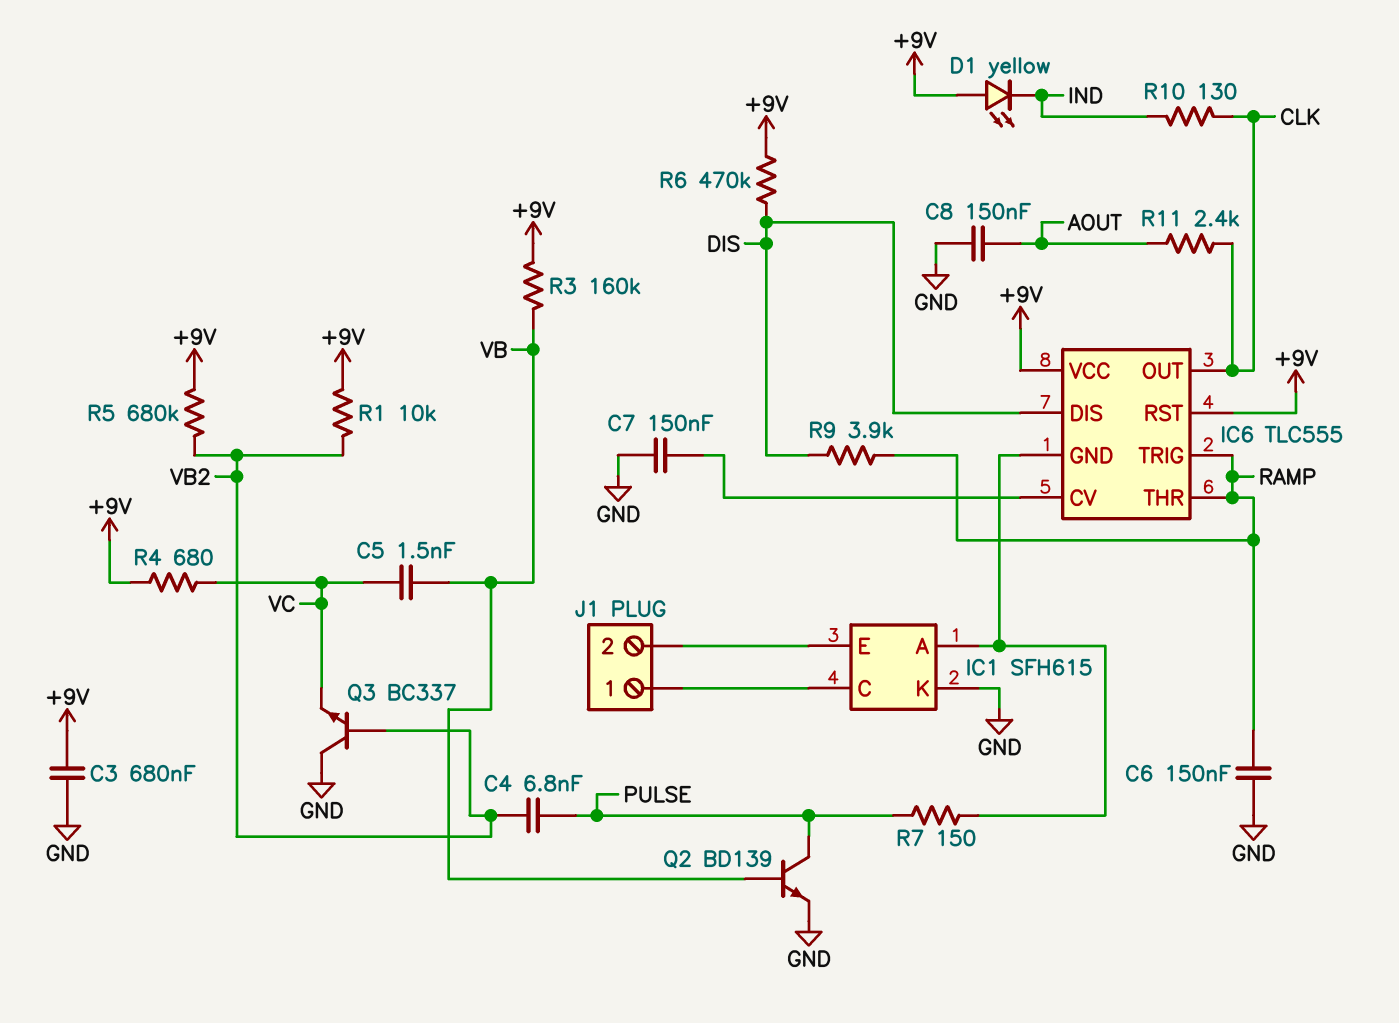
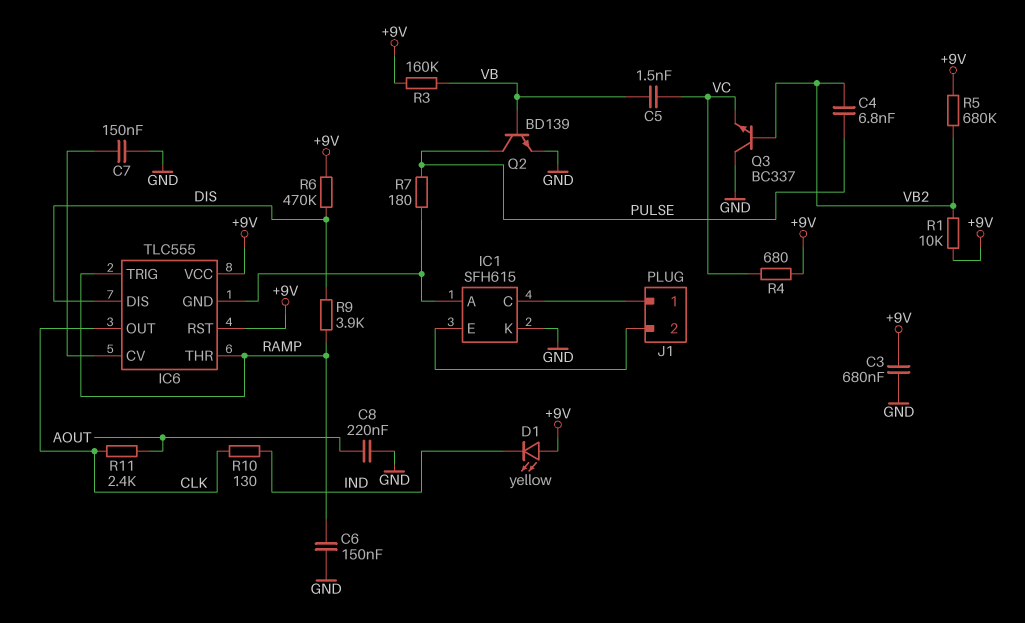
C8: 150nF (AOUT, GND) -> 220nF (AOUT, GND)
R7: 150 (IC1/A, PULSE) -> 180 (IC1/A, PULSE)

